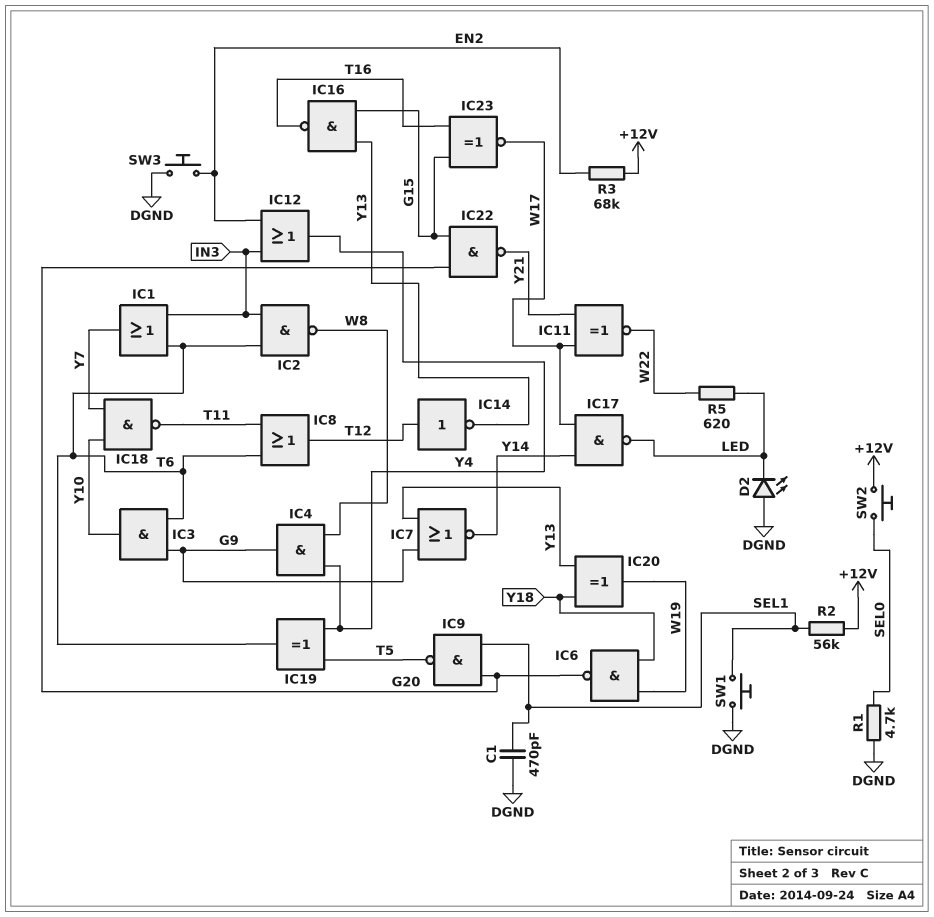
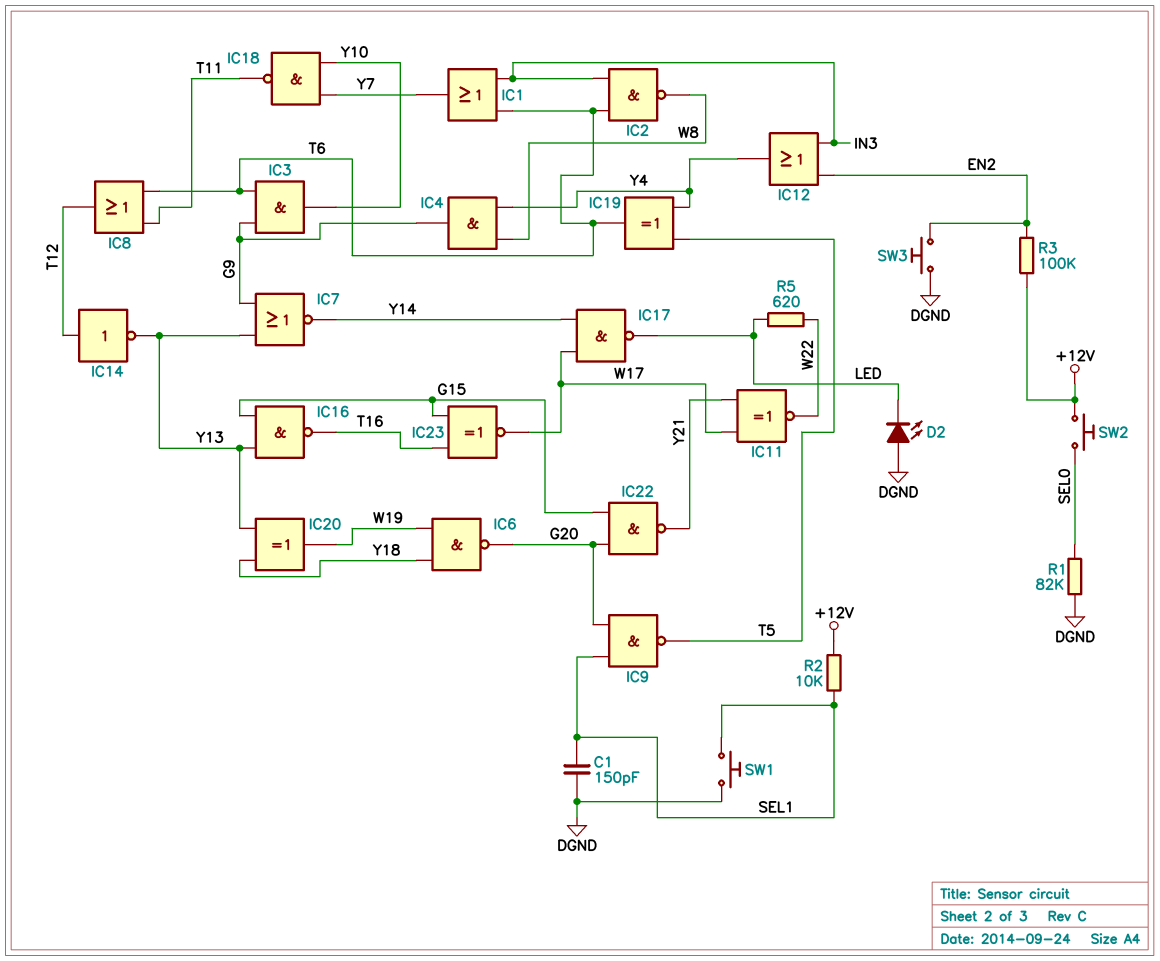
C1: 470pF (DGND, SEL1) -> 150pF (DGND, SEL1)
R1: 4.7k (DGND, SEL0) -> 82k (DGND, SEL0)
R2: 56k (+12V, SEL1) -> 10k (+12V, SEL1)
R3: 68k (+12V, EN2) -> 100k (+12V, EN2)

